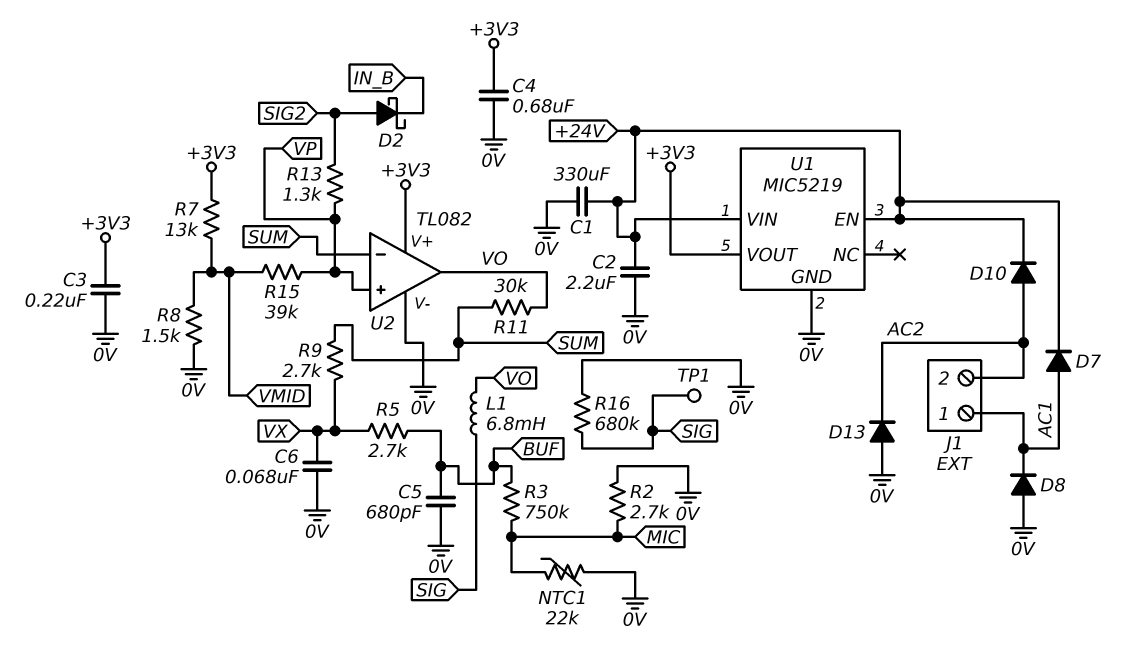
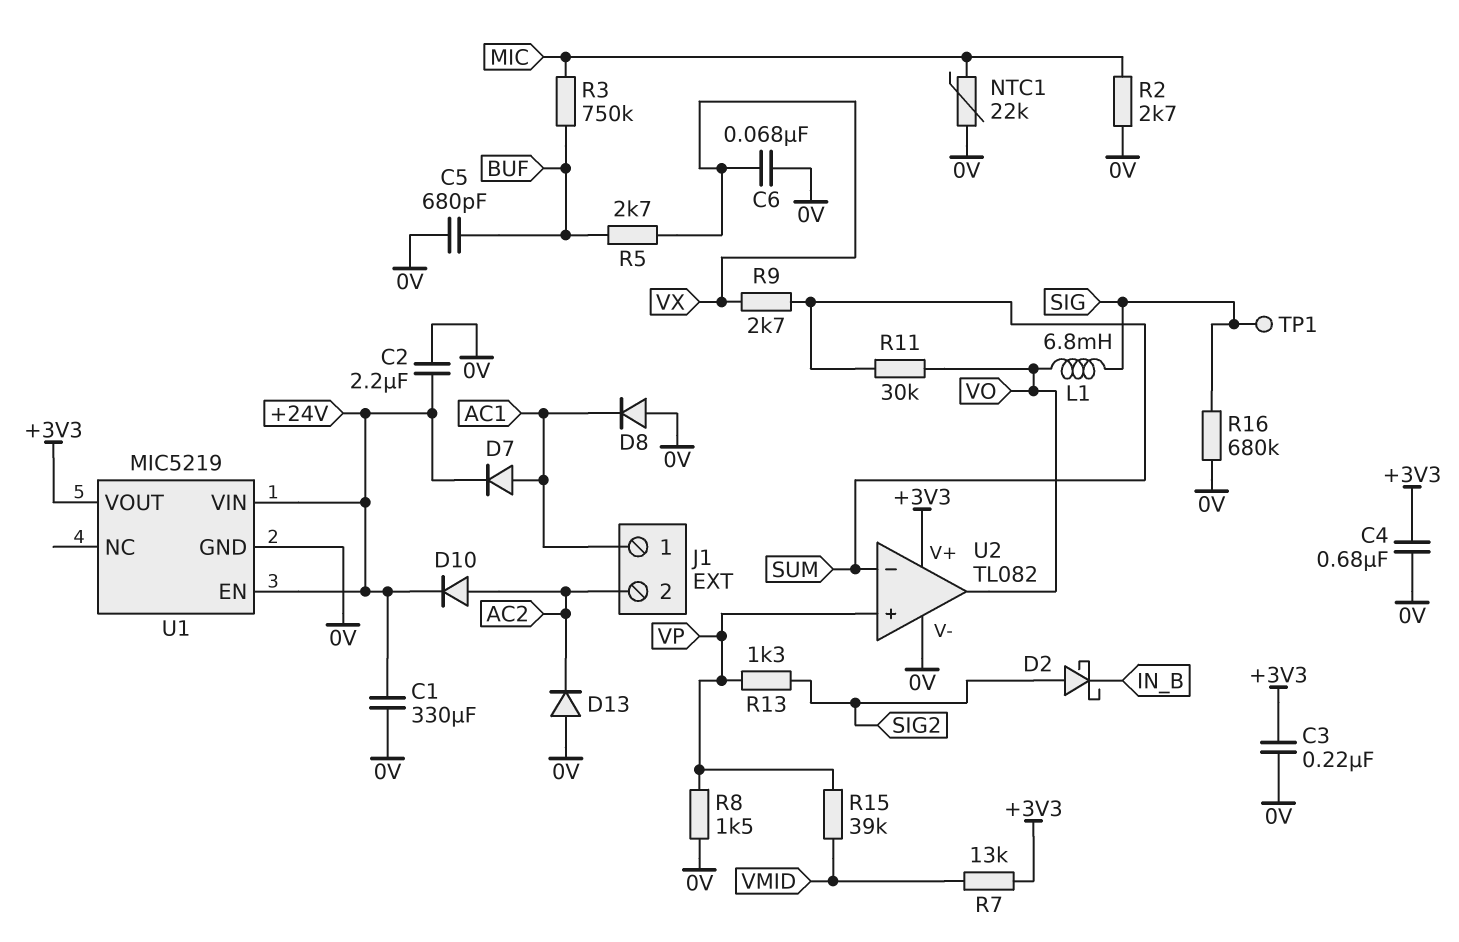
R8: 1.5k (0V, VMID) -> 1.5k (0V, VP)

